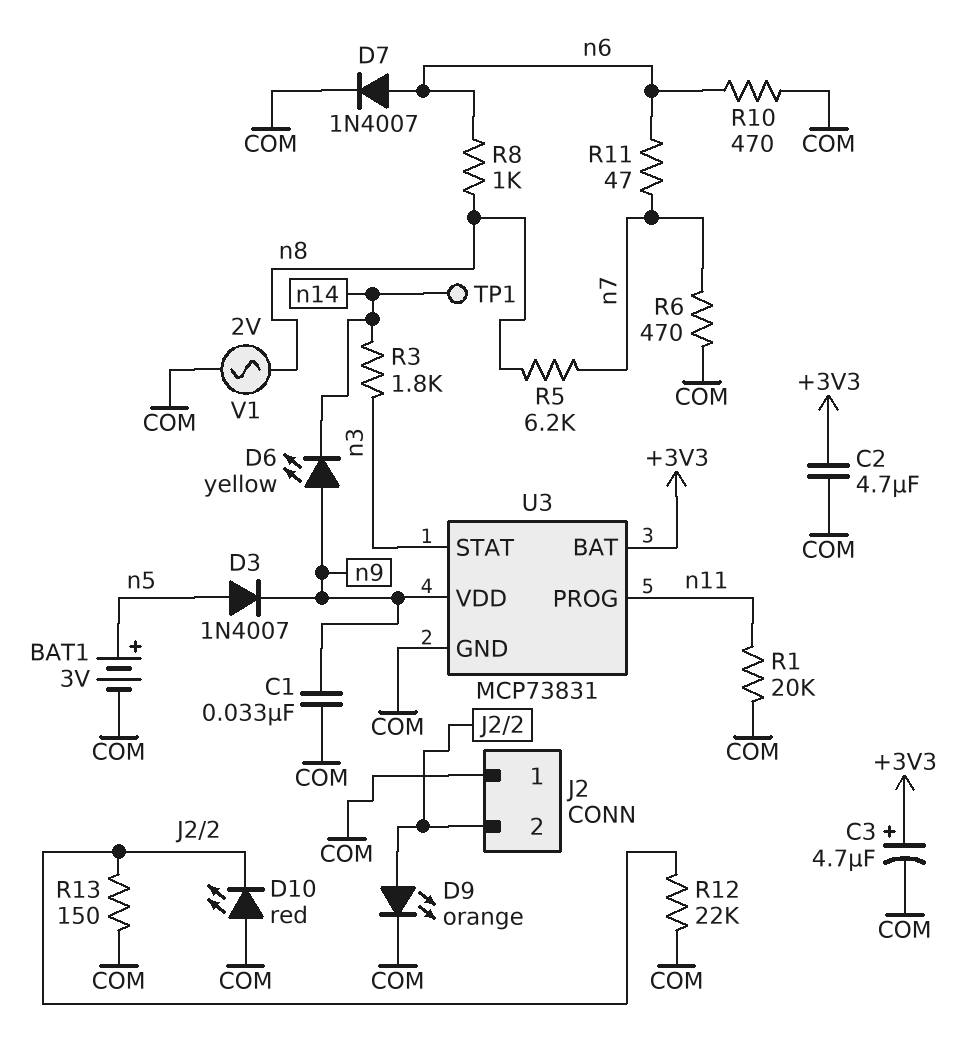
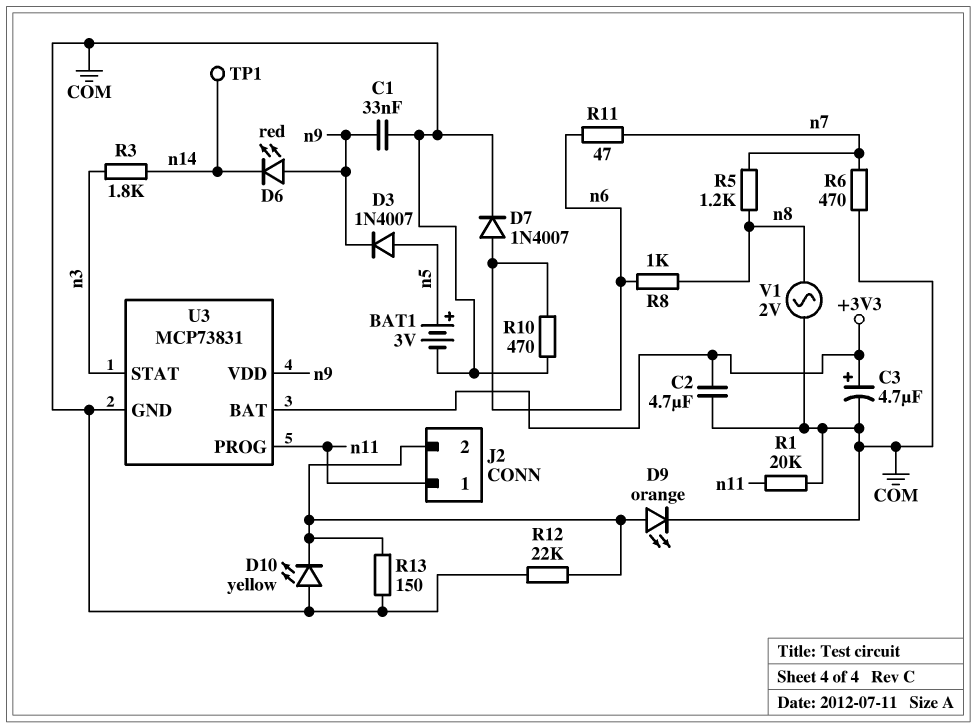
D6: LED yellow (A n9, K n14) -> LED red (A n9, K n14)
D10: LED red (A COM, K J2/2) -> LED yellow (A COM, K J2/2)
J2 pin 1: COM -> n11
R5: 6.2k (n7, n8) -> 1.2k (n7, n8)

